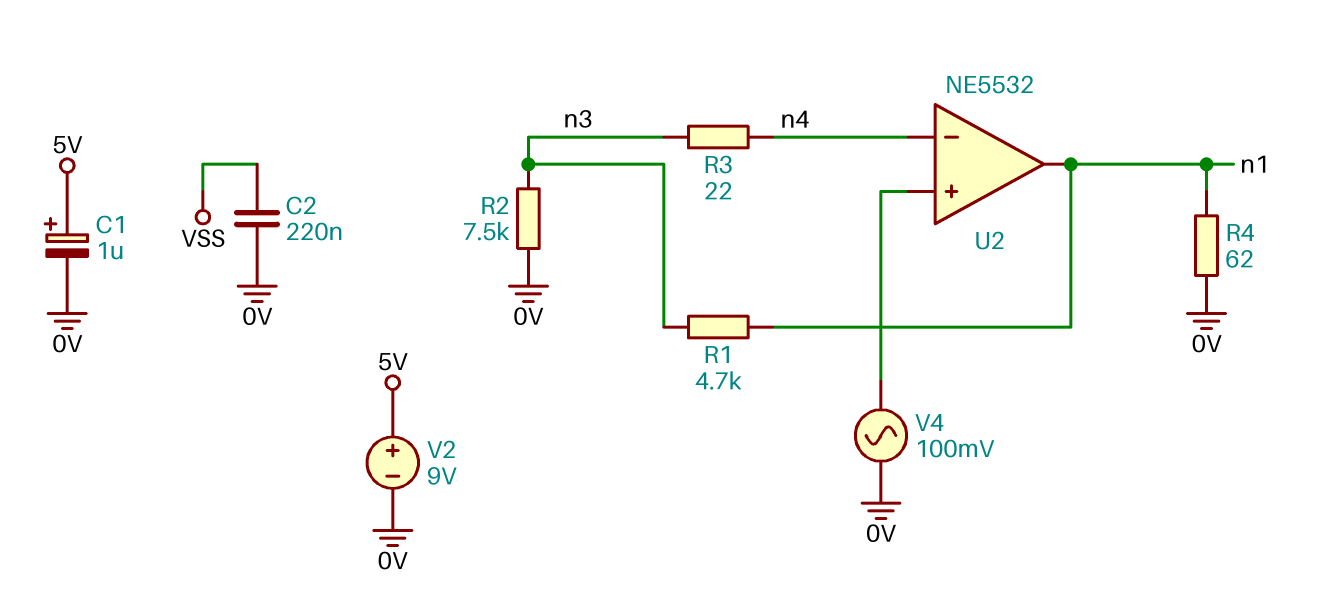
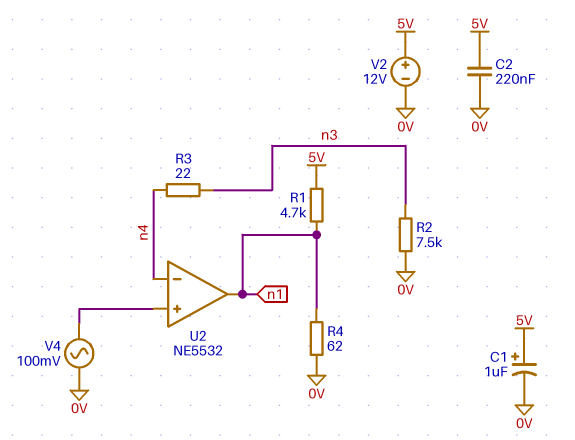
C2: 220nF (0V, VSS) -> 220nF (0V, 5V)
R1: 4.7k (n1, n3) -> 4.7k (5V, n1)
V2: 9V (plus 5V, minus 0V) -> 12V (plus 5V, minus 0V)

